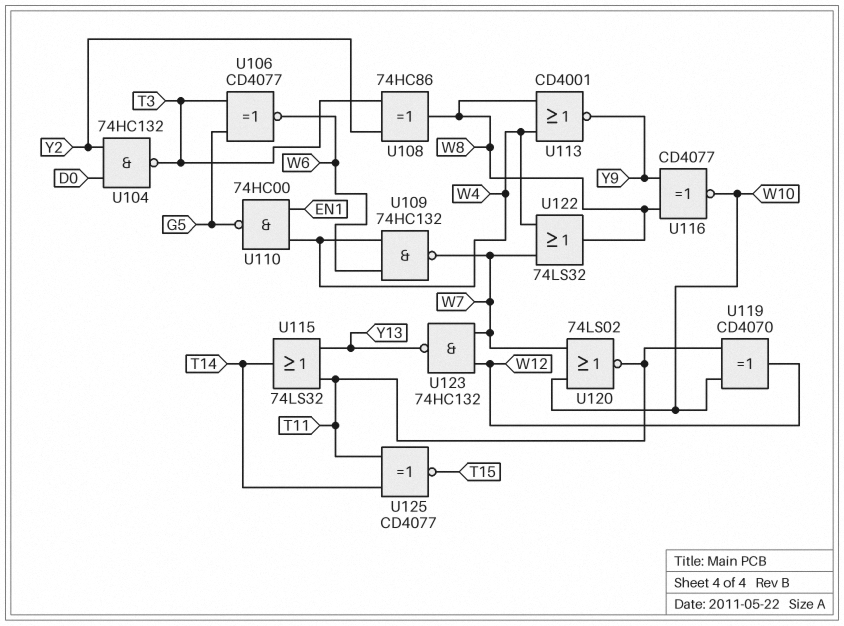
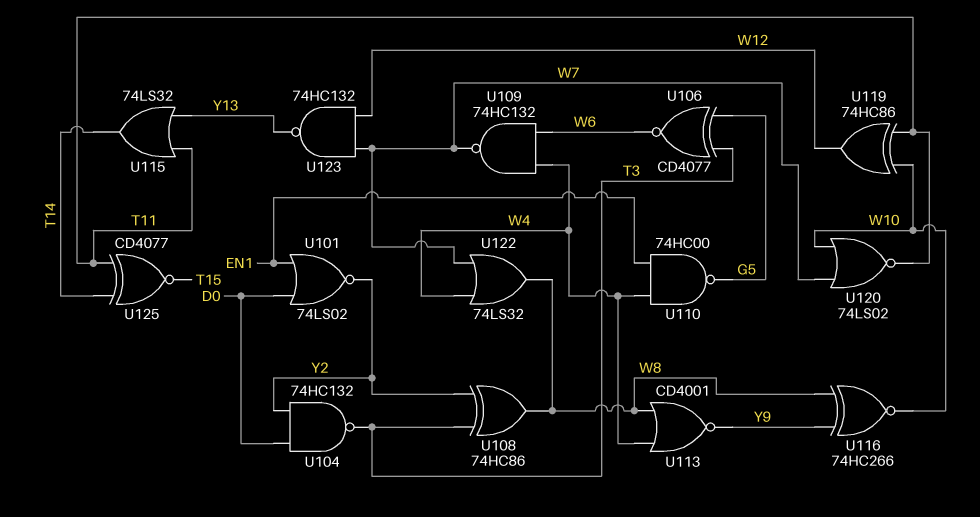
U101: none -> NOR 74LS02 (in D0, in EN1, out Y2)
U116: XNOR CD4077 (in W8, in Y9, out W10) -> XNOR 74HC266 (in W8, in Y9, out W10)
U119: XOR CD4070 (in T11, in W10, out W12) -> XOR 74HC86 (in T11, in W10, out W12)

